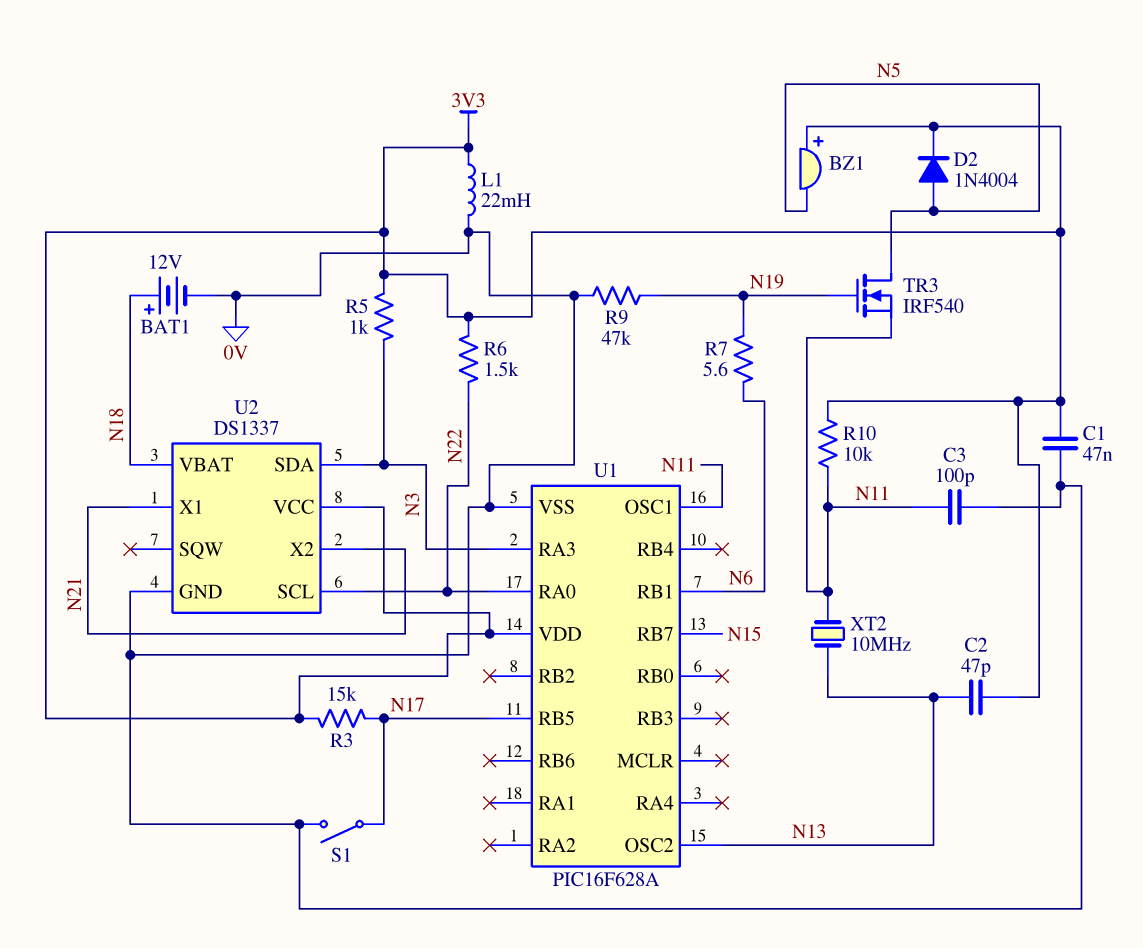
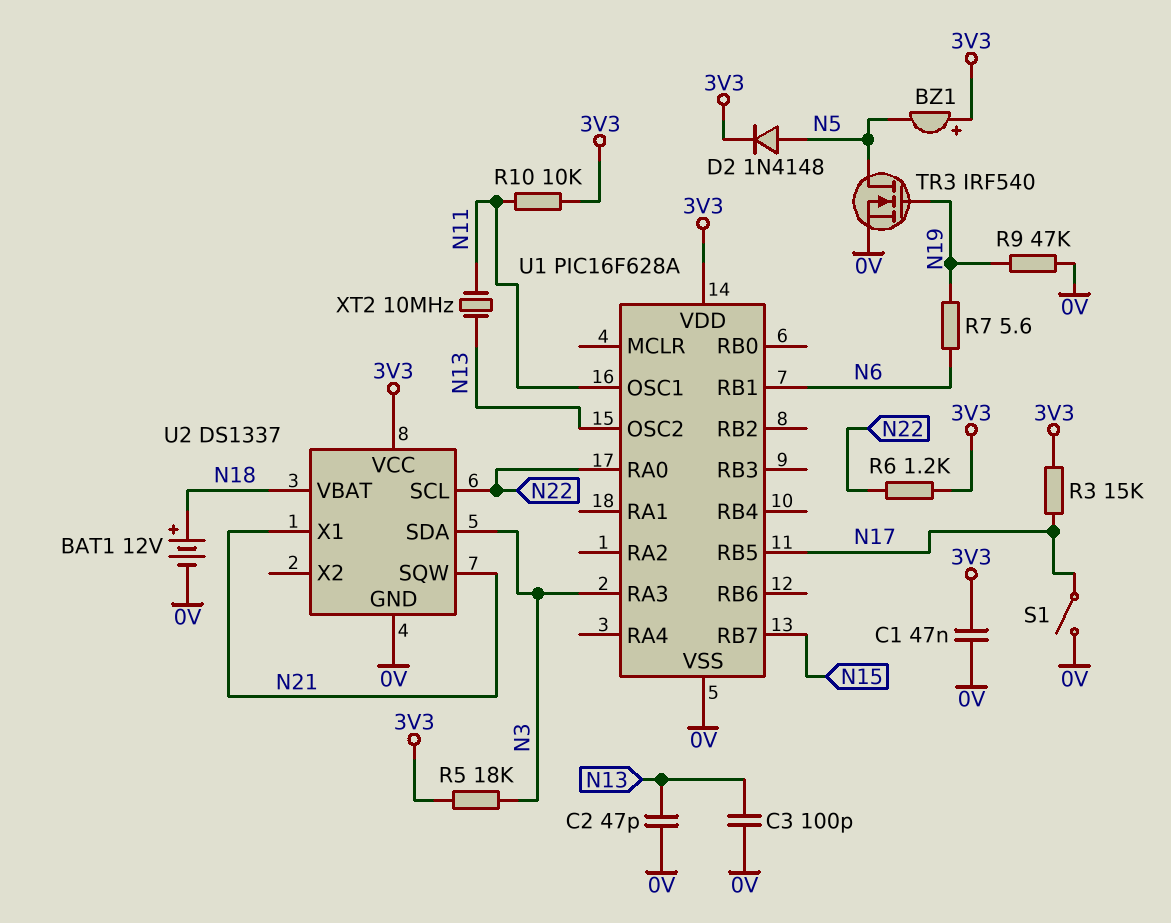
C2: 47pF (3V3, N13) -> 47pF (0V, N13)
C3: 100pF (0V, N11) -> 100pF (0V, N13)
D2: diode 1N4004 (A N5, K 3V3) -> diode 1N4148 (A N5, K 3V3)
L1: 22mH (0V, 3V3) -> none
R5: 1k (3V3, N3) -> 18k (3V3, N3)
R6: 1.5k (3V3, N22) -> 1.2k (3V3, N22)
TR3: NMOS IRF540 (G N19, D N5, S N11) -> NMOS IRF540 (G N19, D N5, S 0V)
U2 pin SQW: none -> N21
U2 pin X2: N21 -> none

